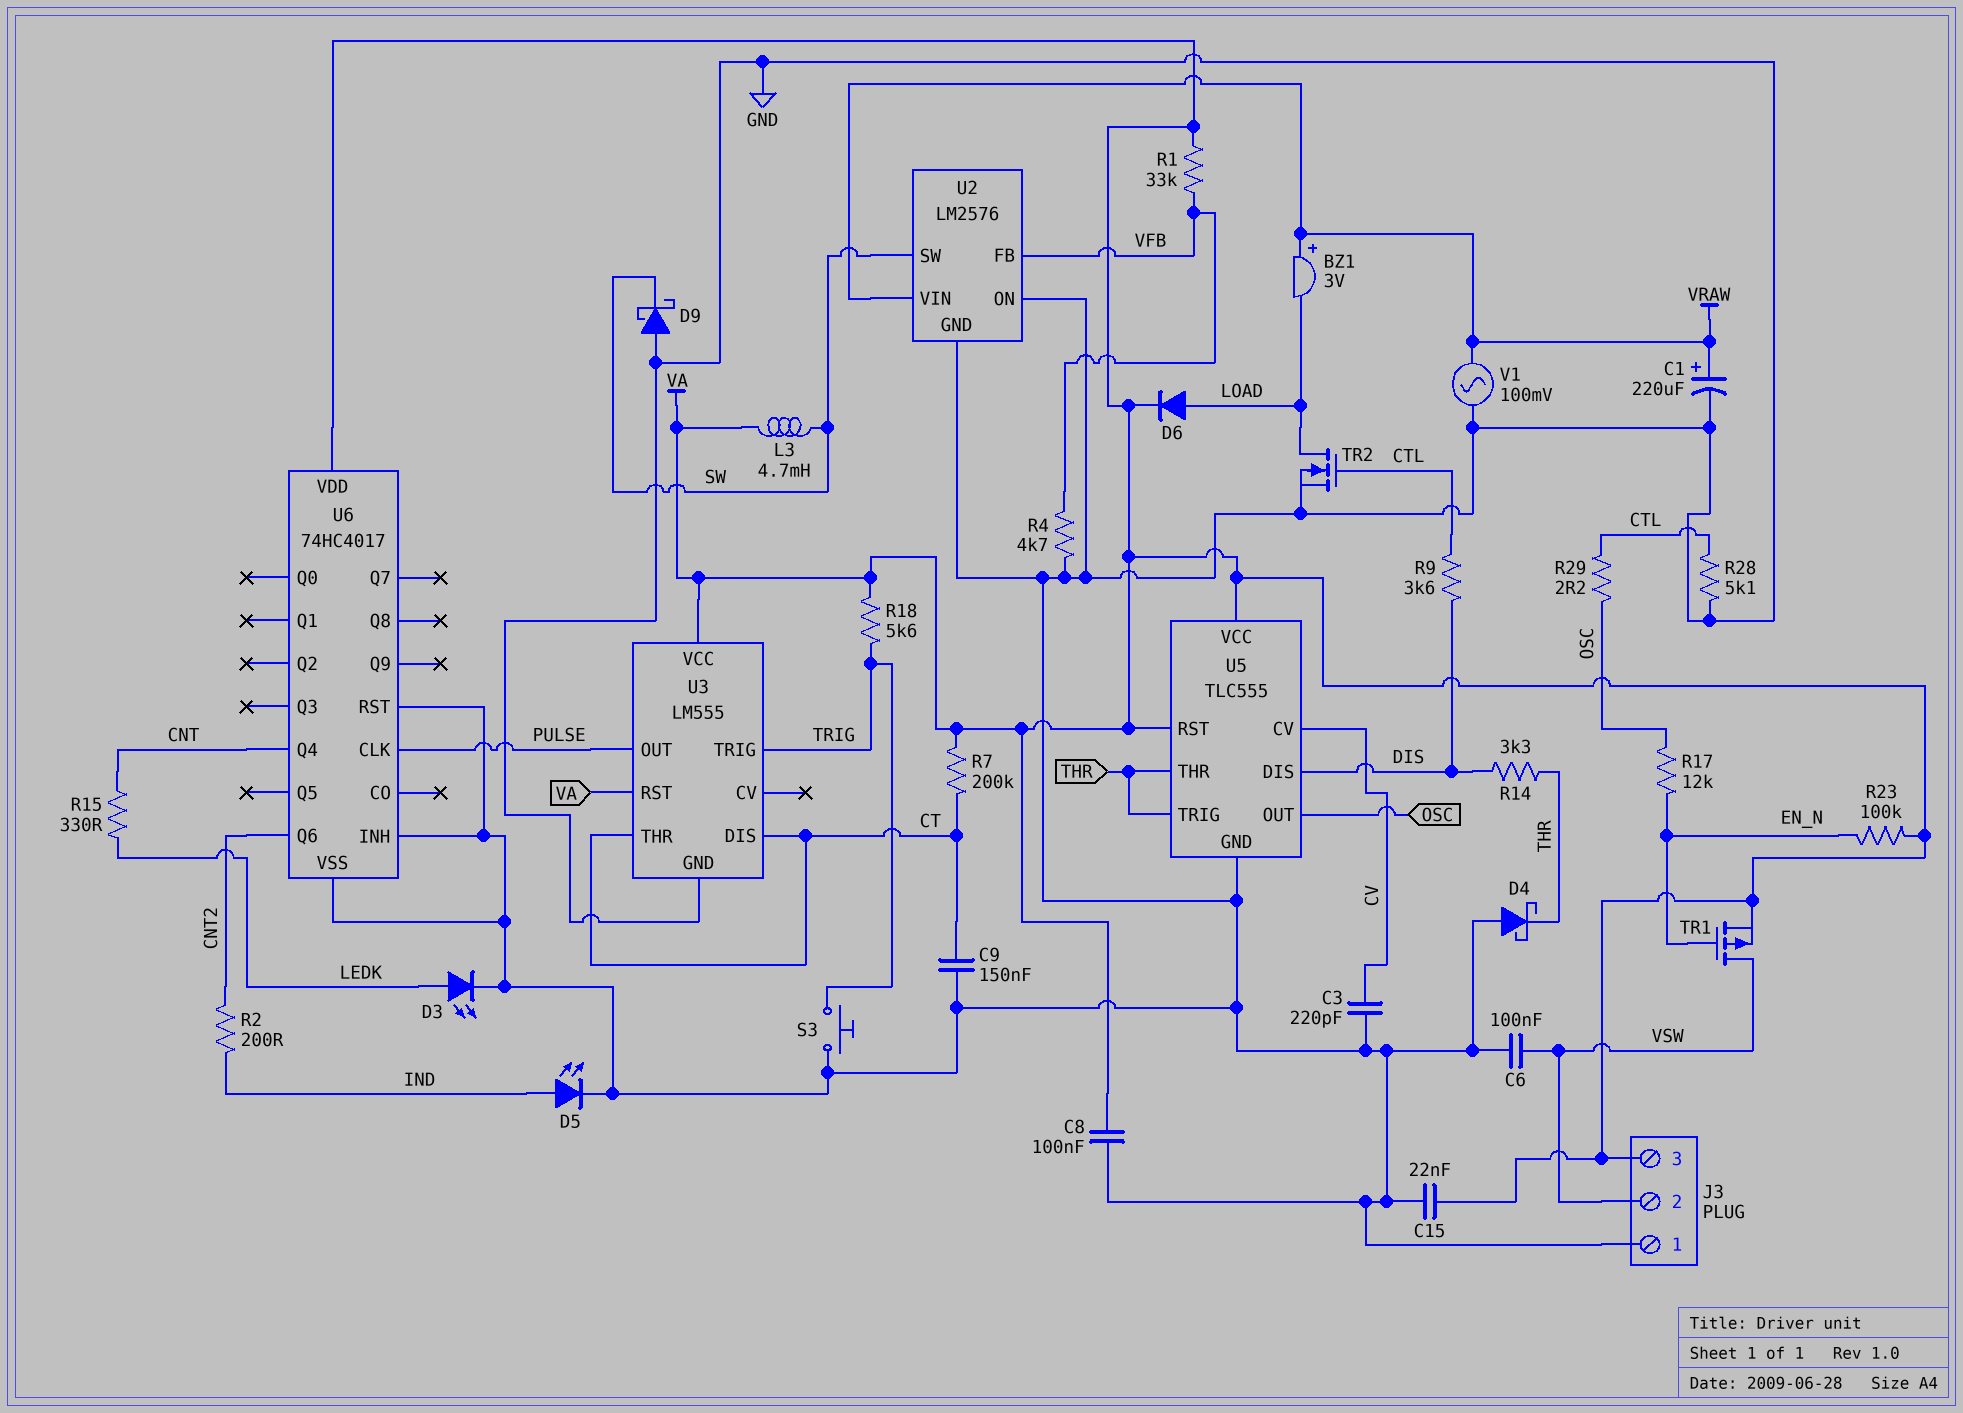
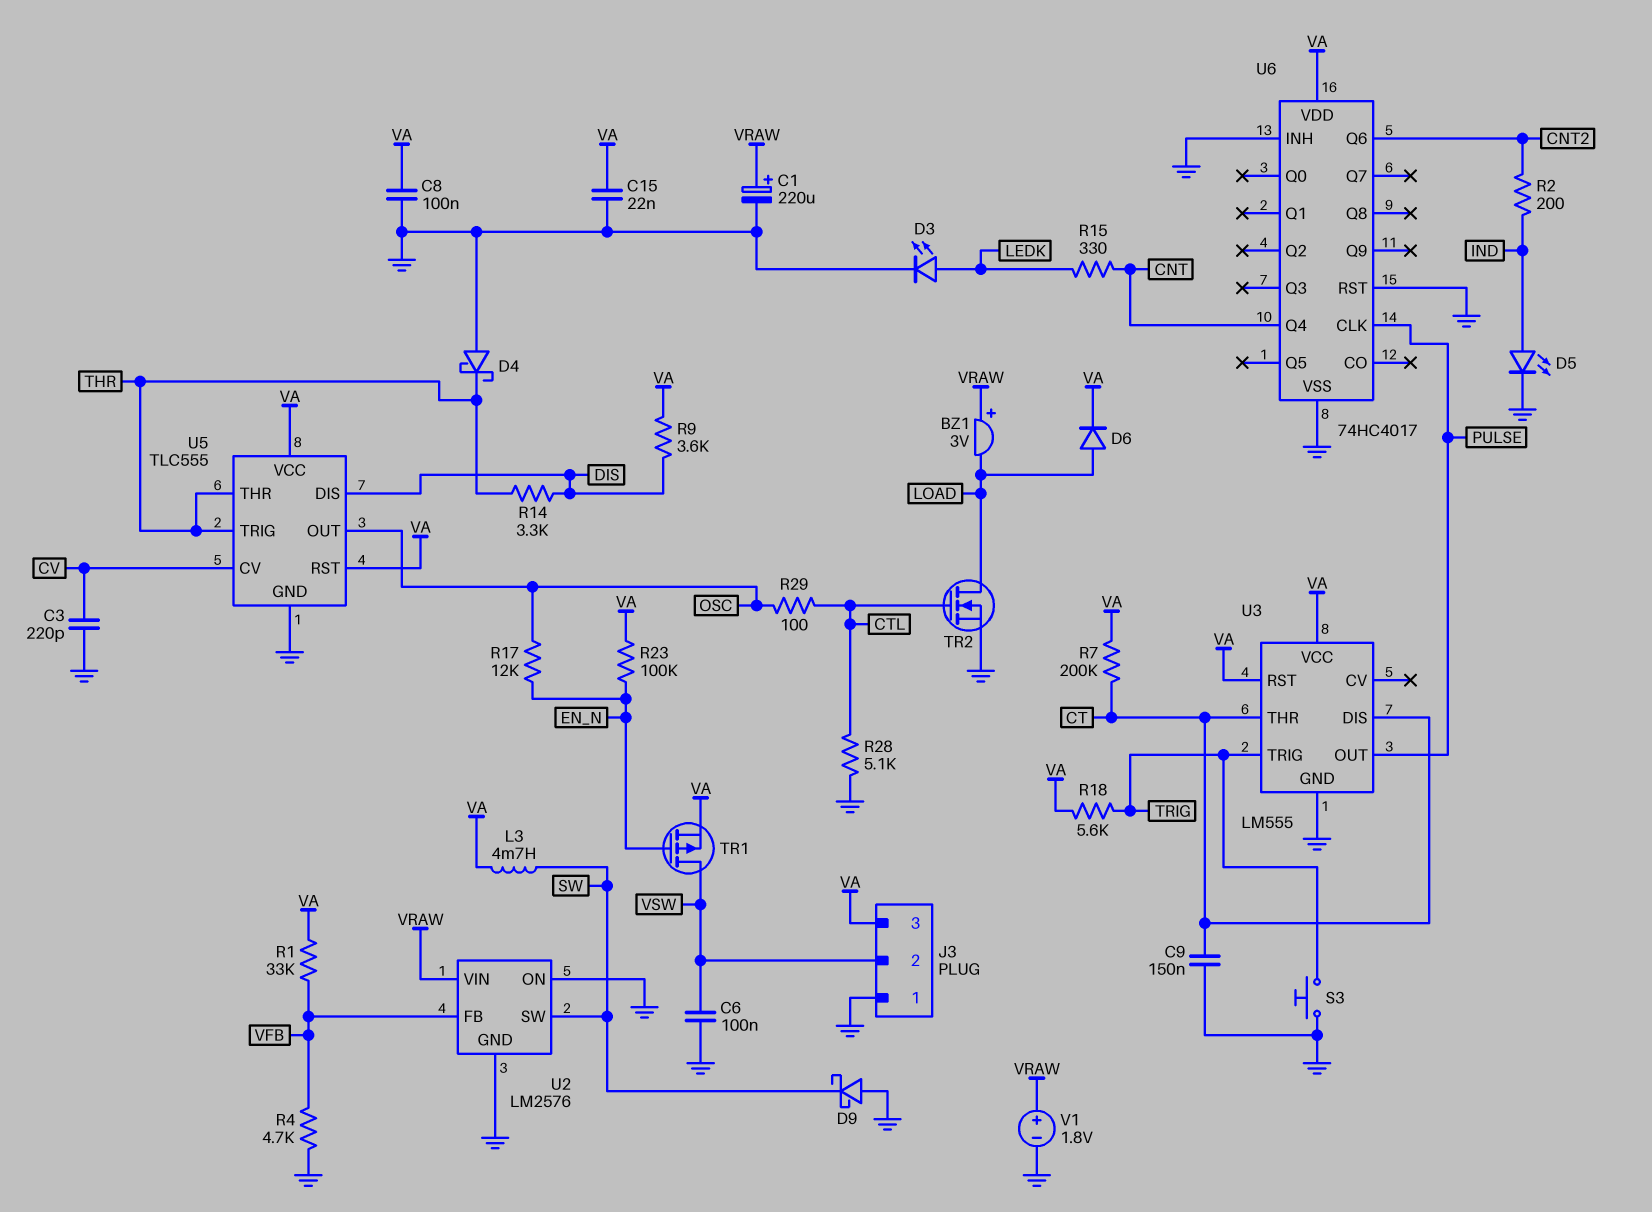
R9: 3.6k (CTL, DIS) -> 3.6k (DIS, VA)
R29: 2.2 (CTL, OSC) -> 100 (CTL, OSC)
V1: AC 100mV (GND, VRAW) -> 1.8V (plus VRAW, minus GND)

